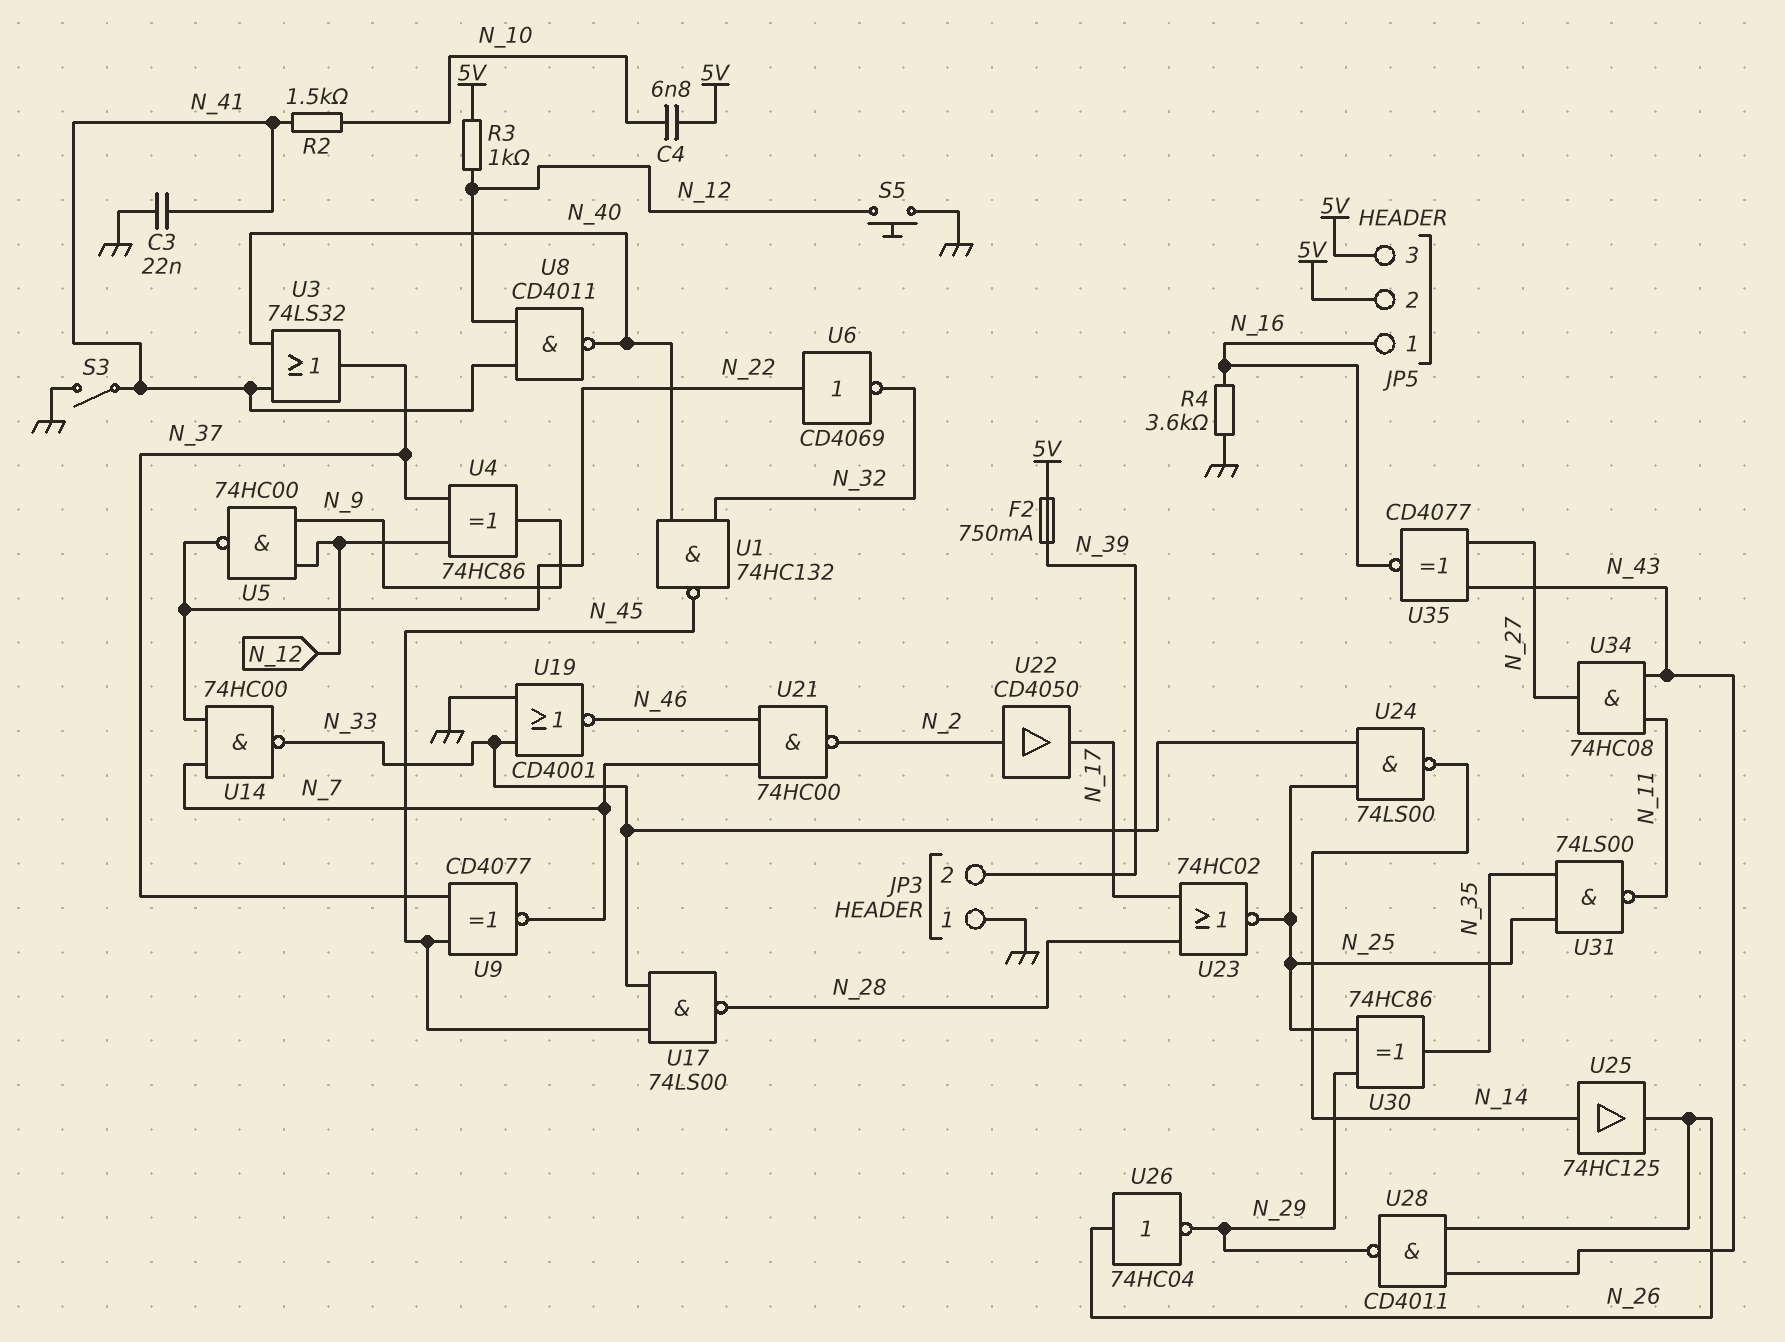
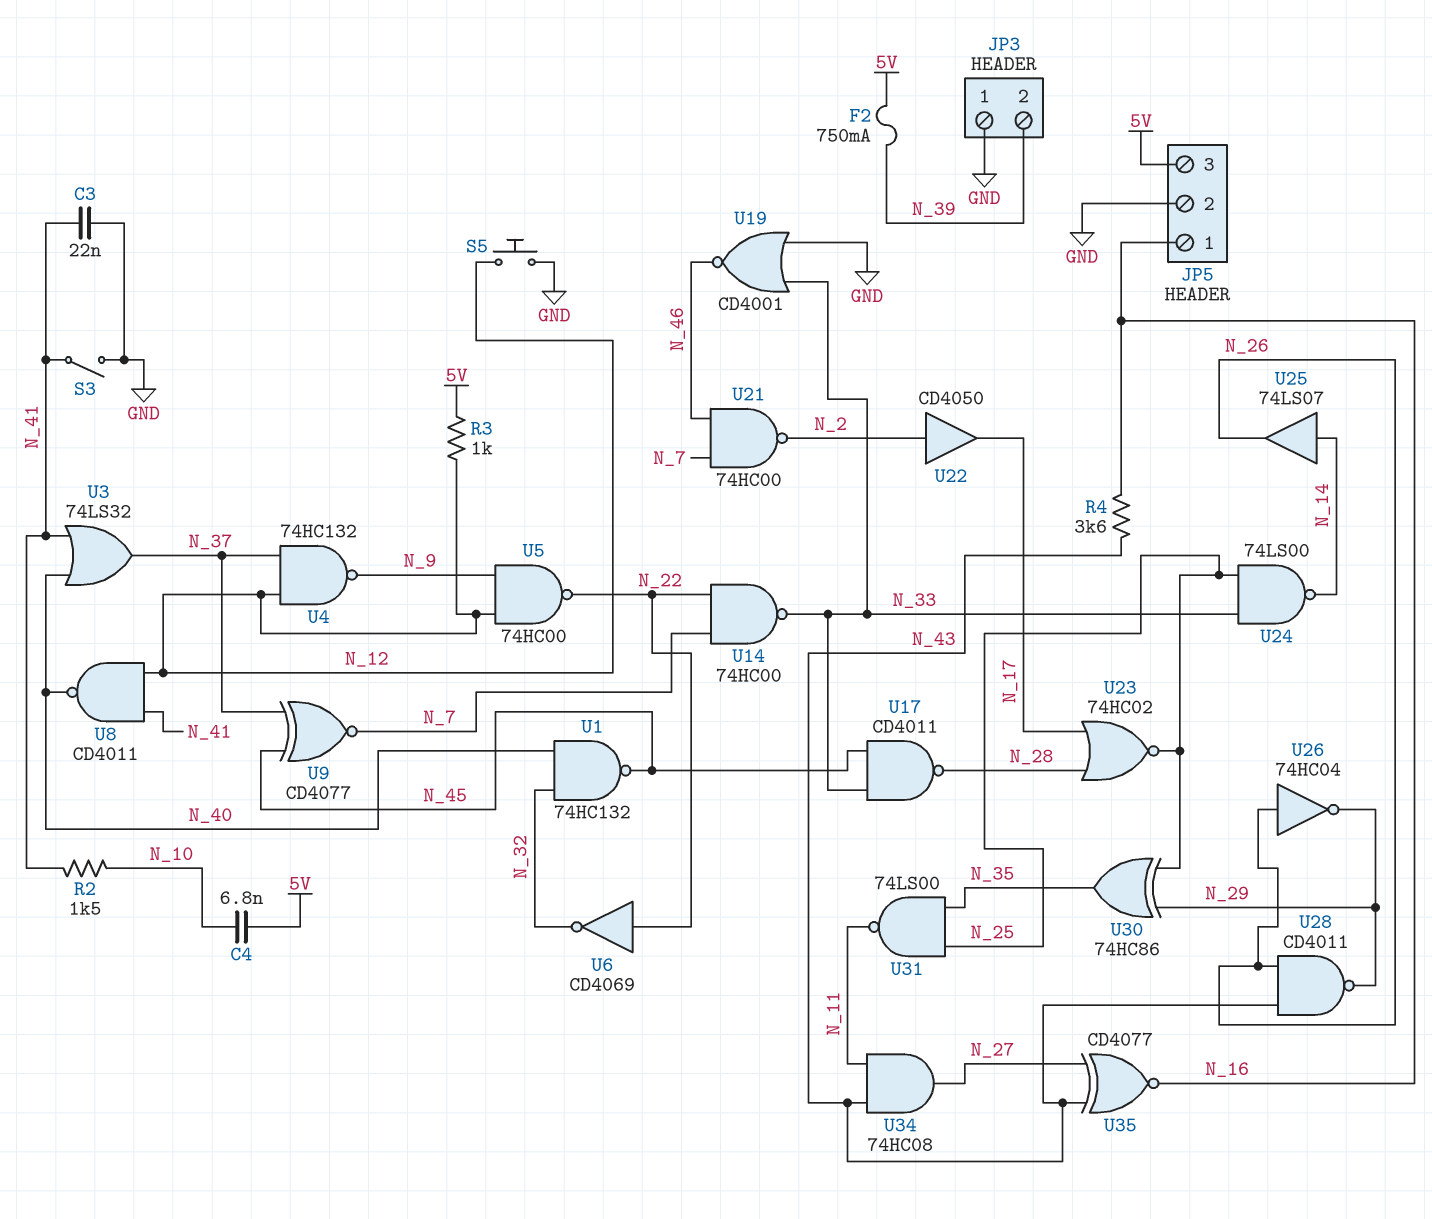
JP5 pin 2: 5V -> GND
R4: 3.6k (GND, N_16) -> 3.6k (N_16, N_43)
U4: XOR 74HC86 (in N_12, in N_37, out N_9) -> NAND 74HC132 (in N_12, in N_37, out N_9)
U17: NAND 74LS00 (in N_33, in N_45, out N_28) -> NAND CD4011 (in N_33, in N_45, out N_28)
U25: buffer 74HC125 (in N_14, out N_26) -> buffer 74LS07 (in N_14, out N_26)

